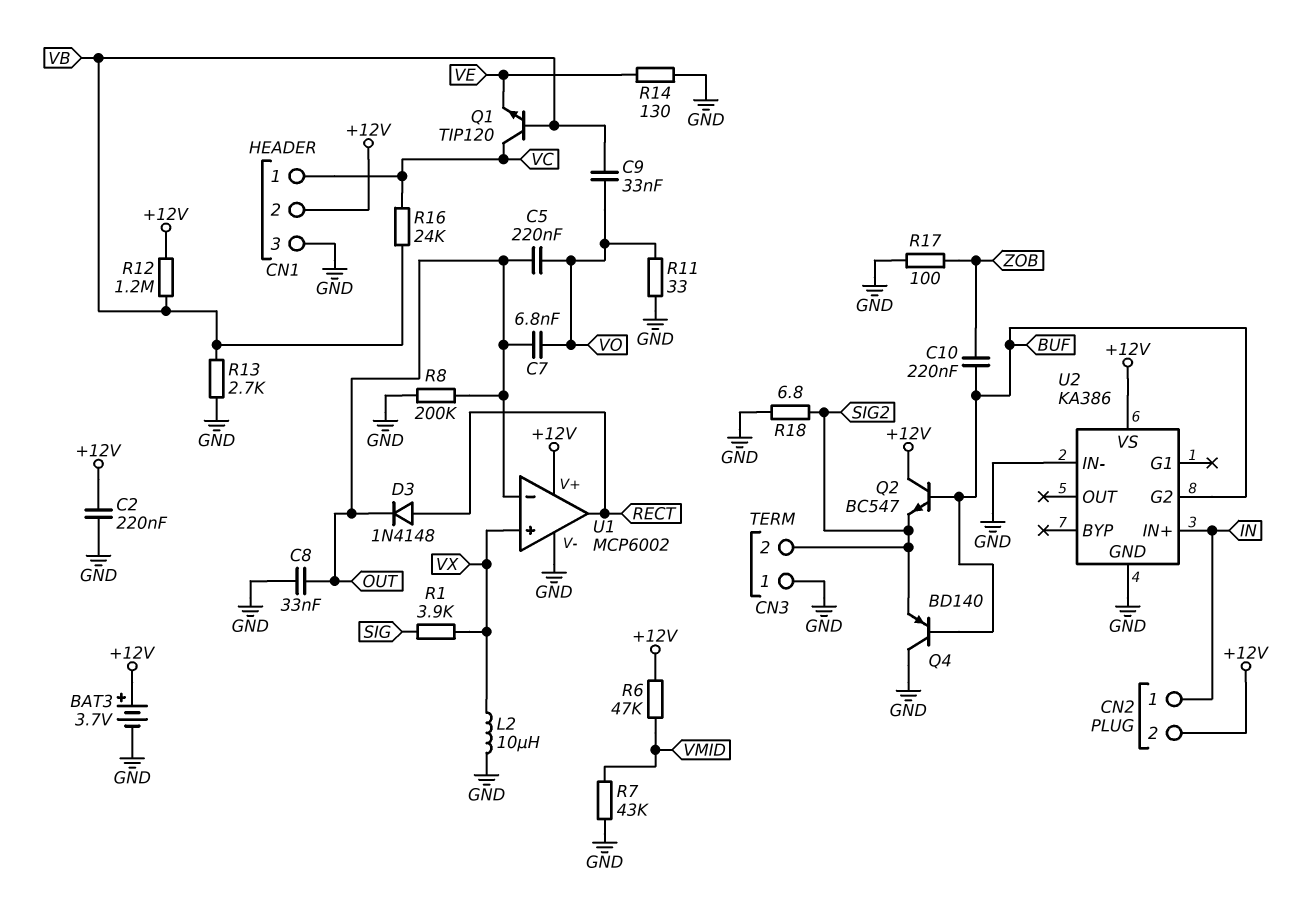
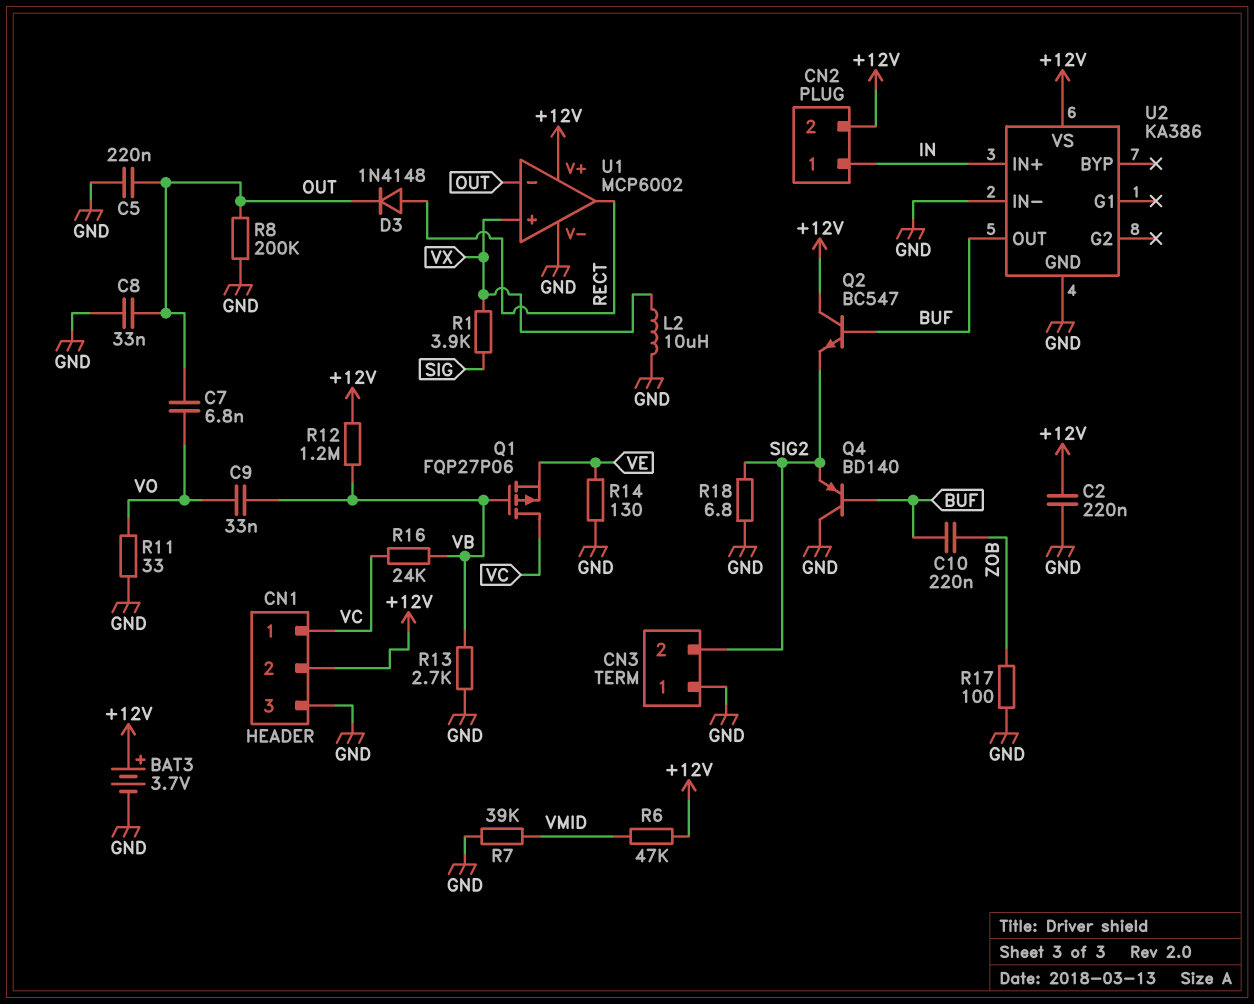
C5: 220nF (OUT, VO) -> 220nF (GND, OUT)
Q1: NPN TIP120 (B VB, C VC, E VE) -> PMOS FQP27P06 (G VB, D VC, S VE)
R7: 43k (GND, VMID) -> 39k (GND, VMID)
U2 pin G2: BUF -> none
U2 pin OUT: none -> BUF

